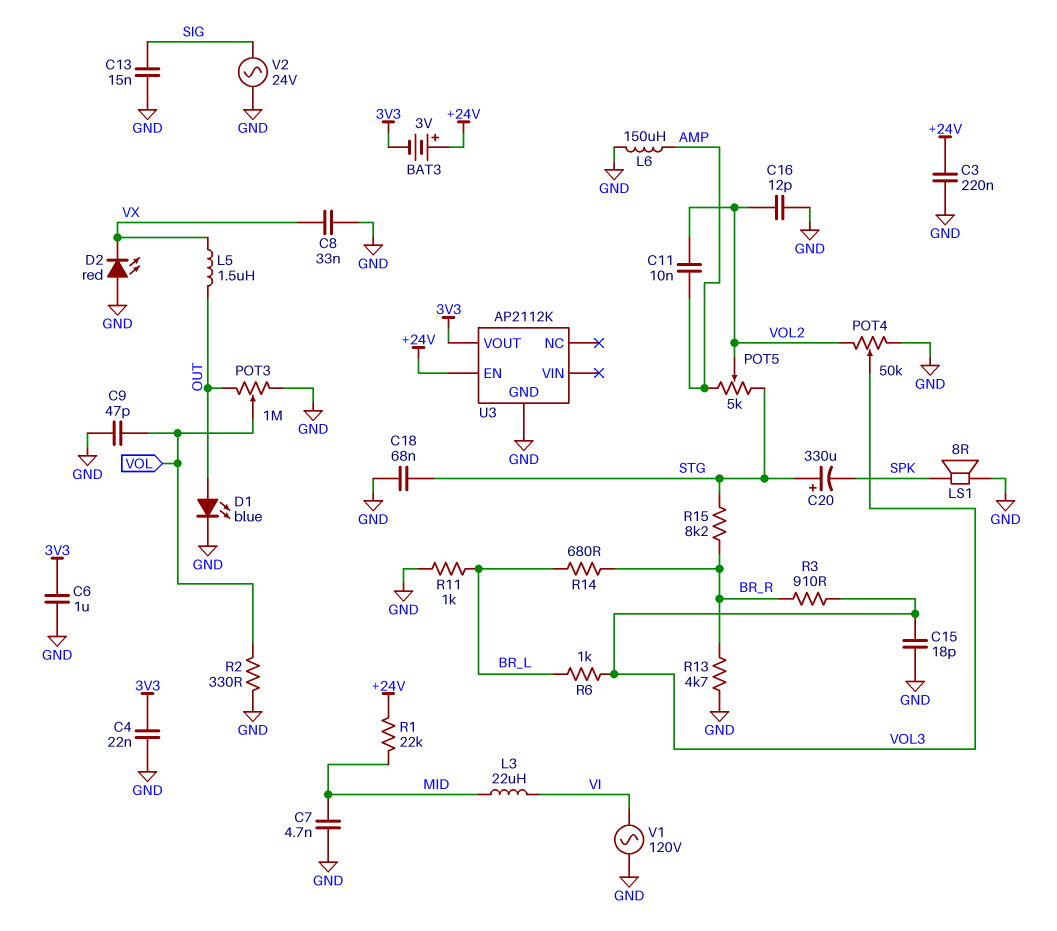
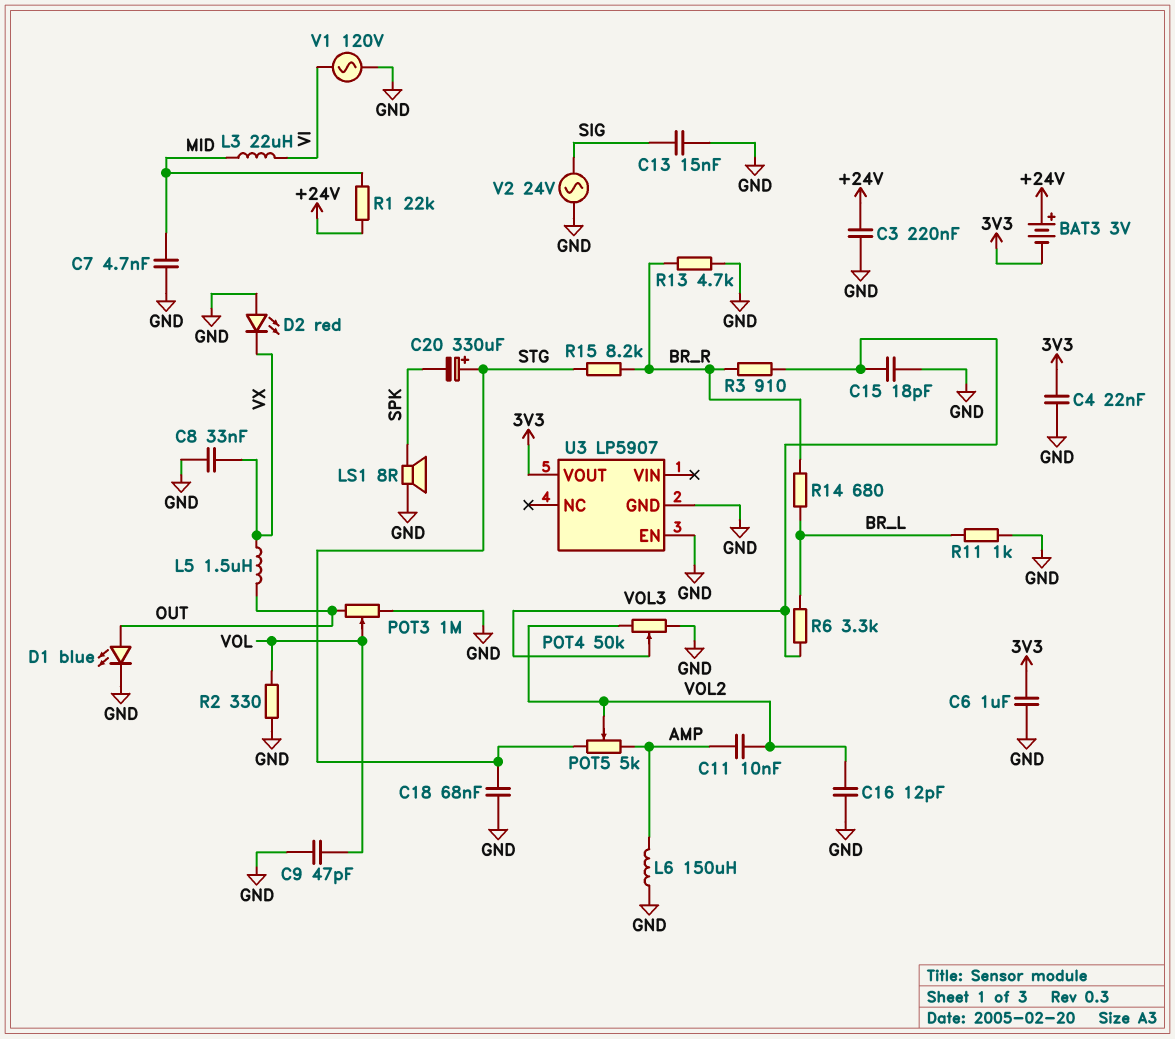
R6: 1k (BR_L, VOL3) -> 3.3k (BR_L, VOL3)
U3: AP2112K -> LP5907
U3 pin EN: +24V -> GND

